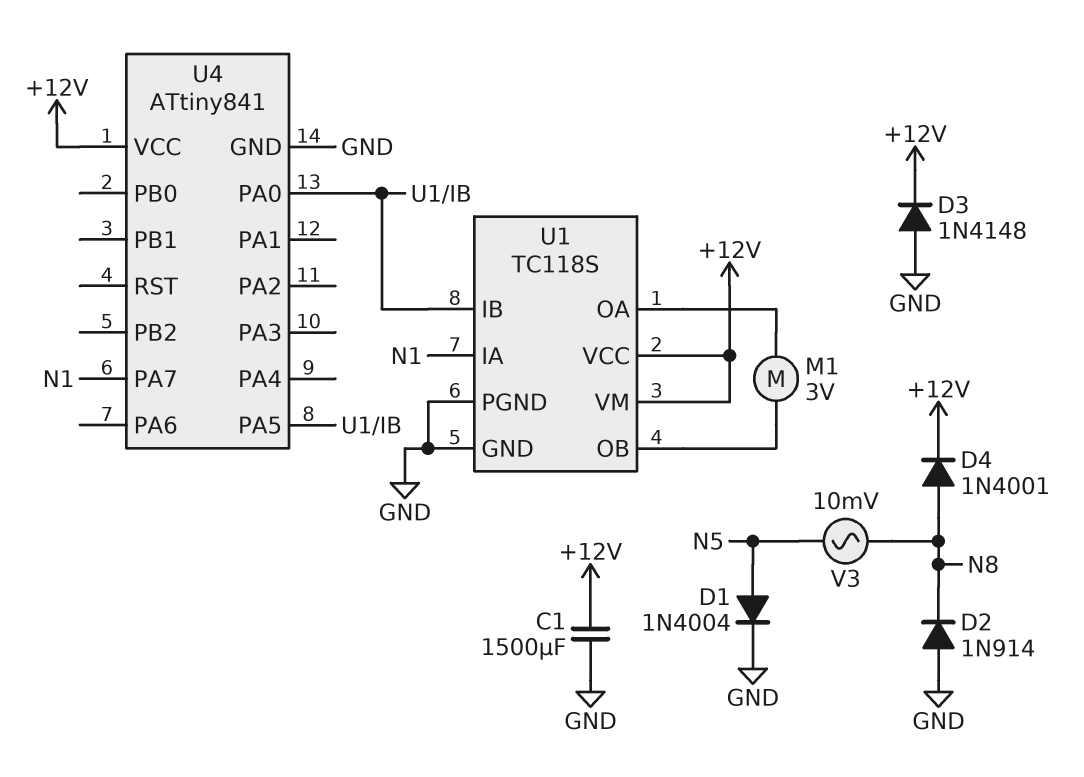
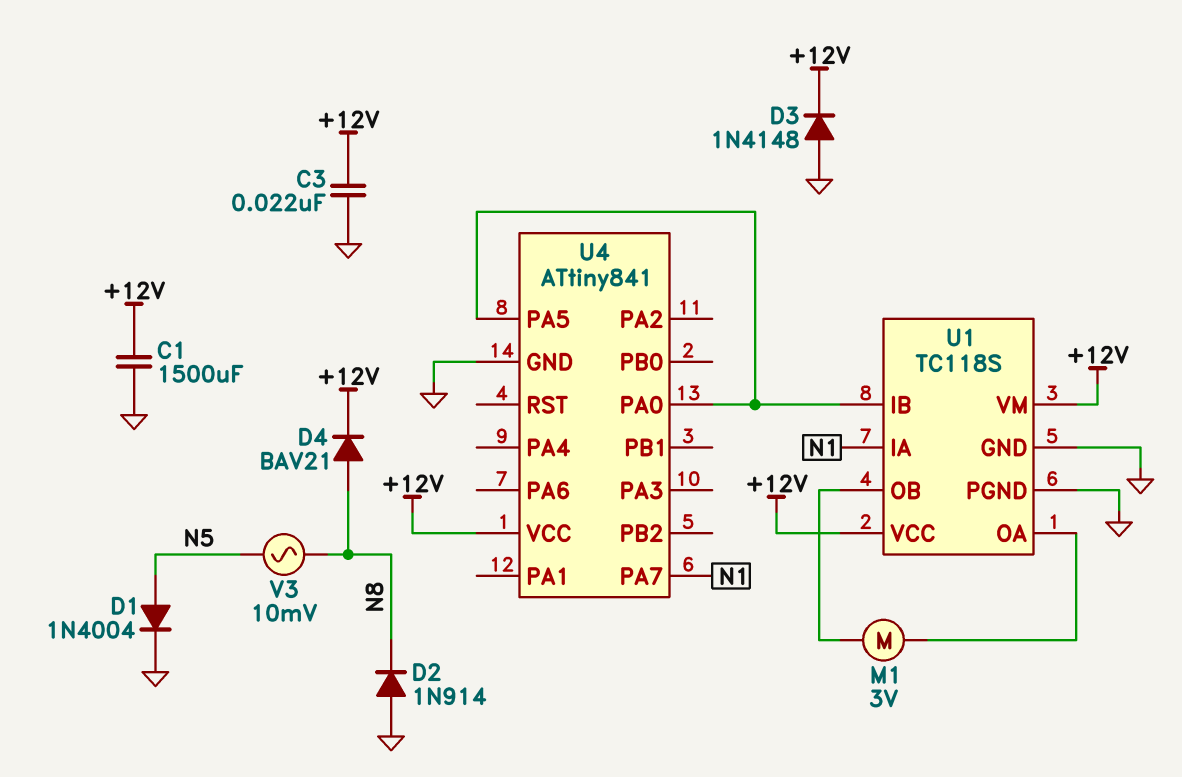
C3: none -> 22nF (+12V, GND)
D4: diode 1N4001 (A N8, K +12V) -> diode BAV21 (A N8, K +12V)

